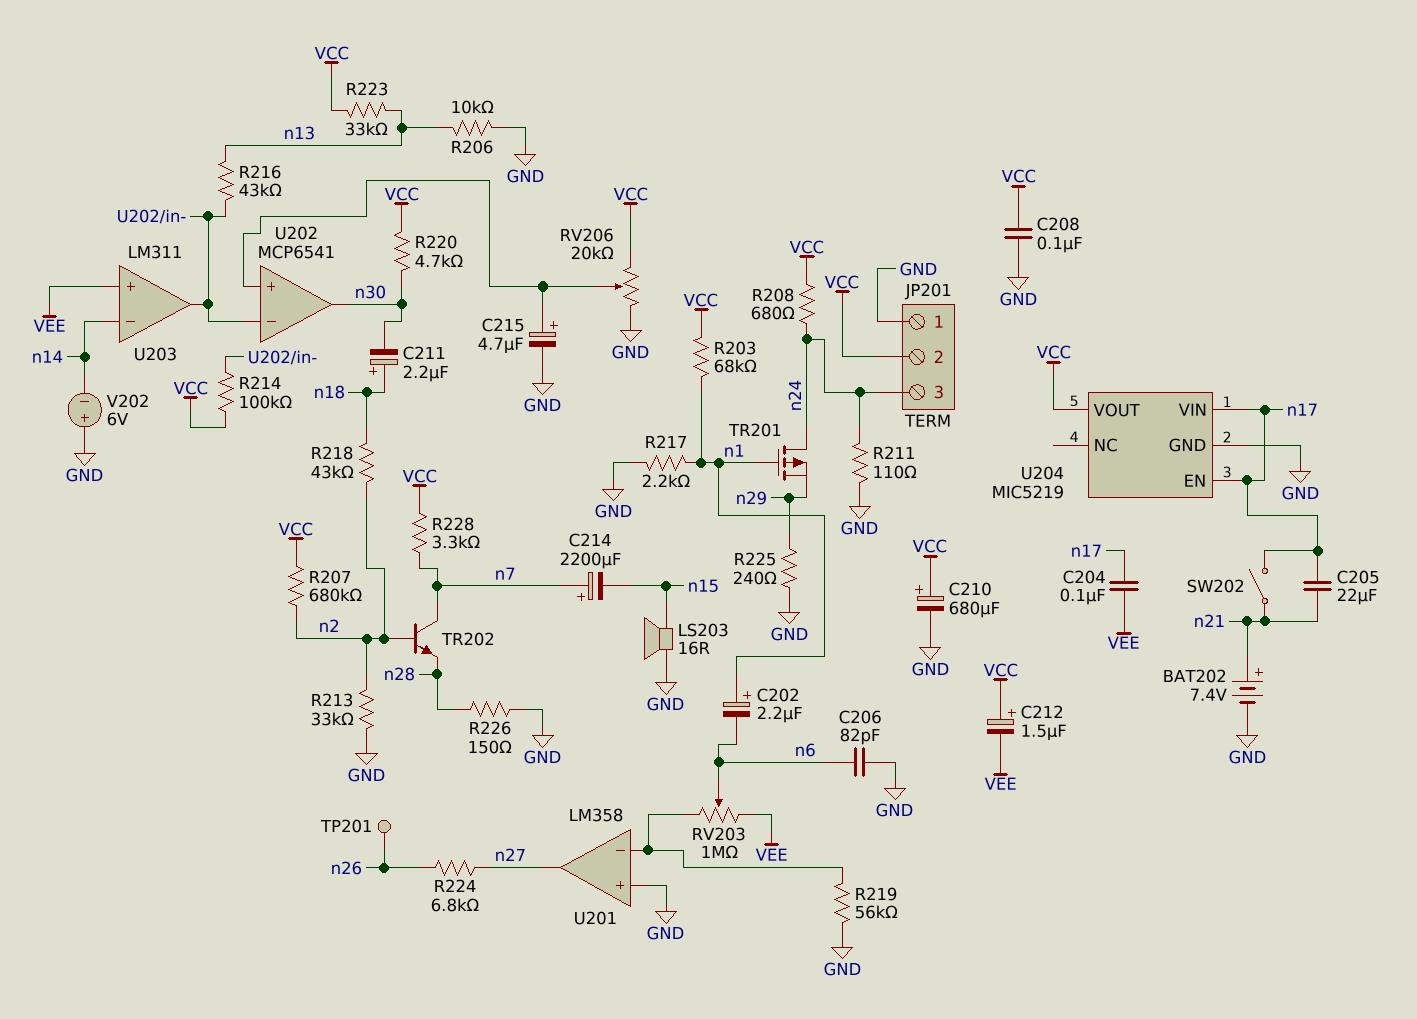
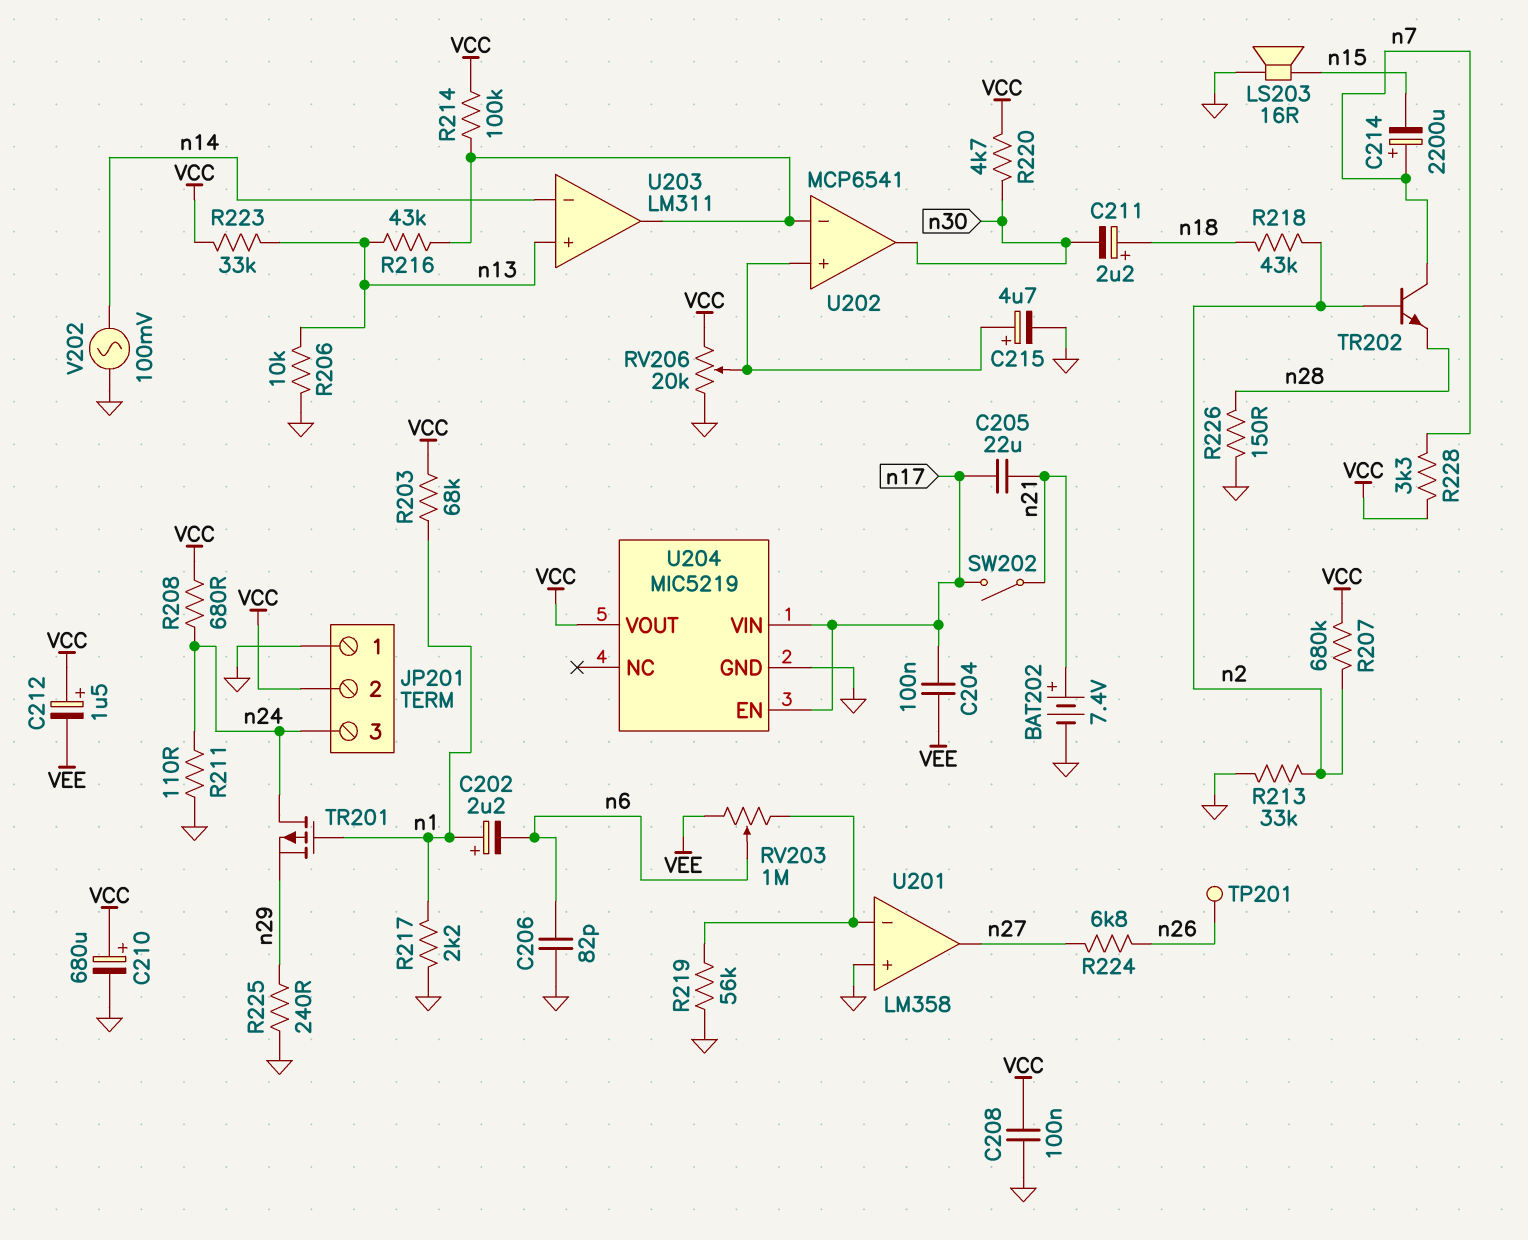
U203 pin in+: VEE -> n13
V202: 6V (plus GND, minus n14) -> AC 100mV (GND, n14)

